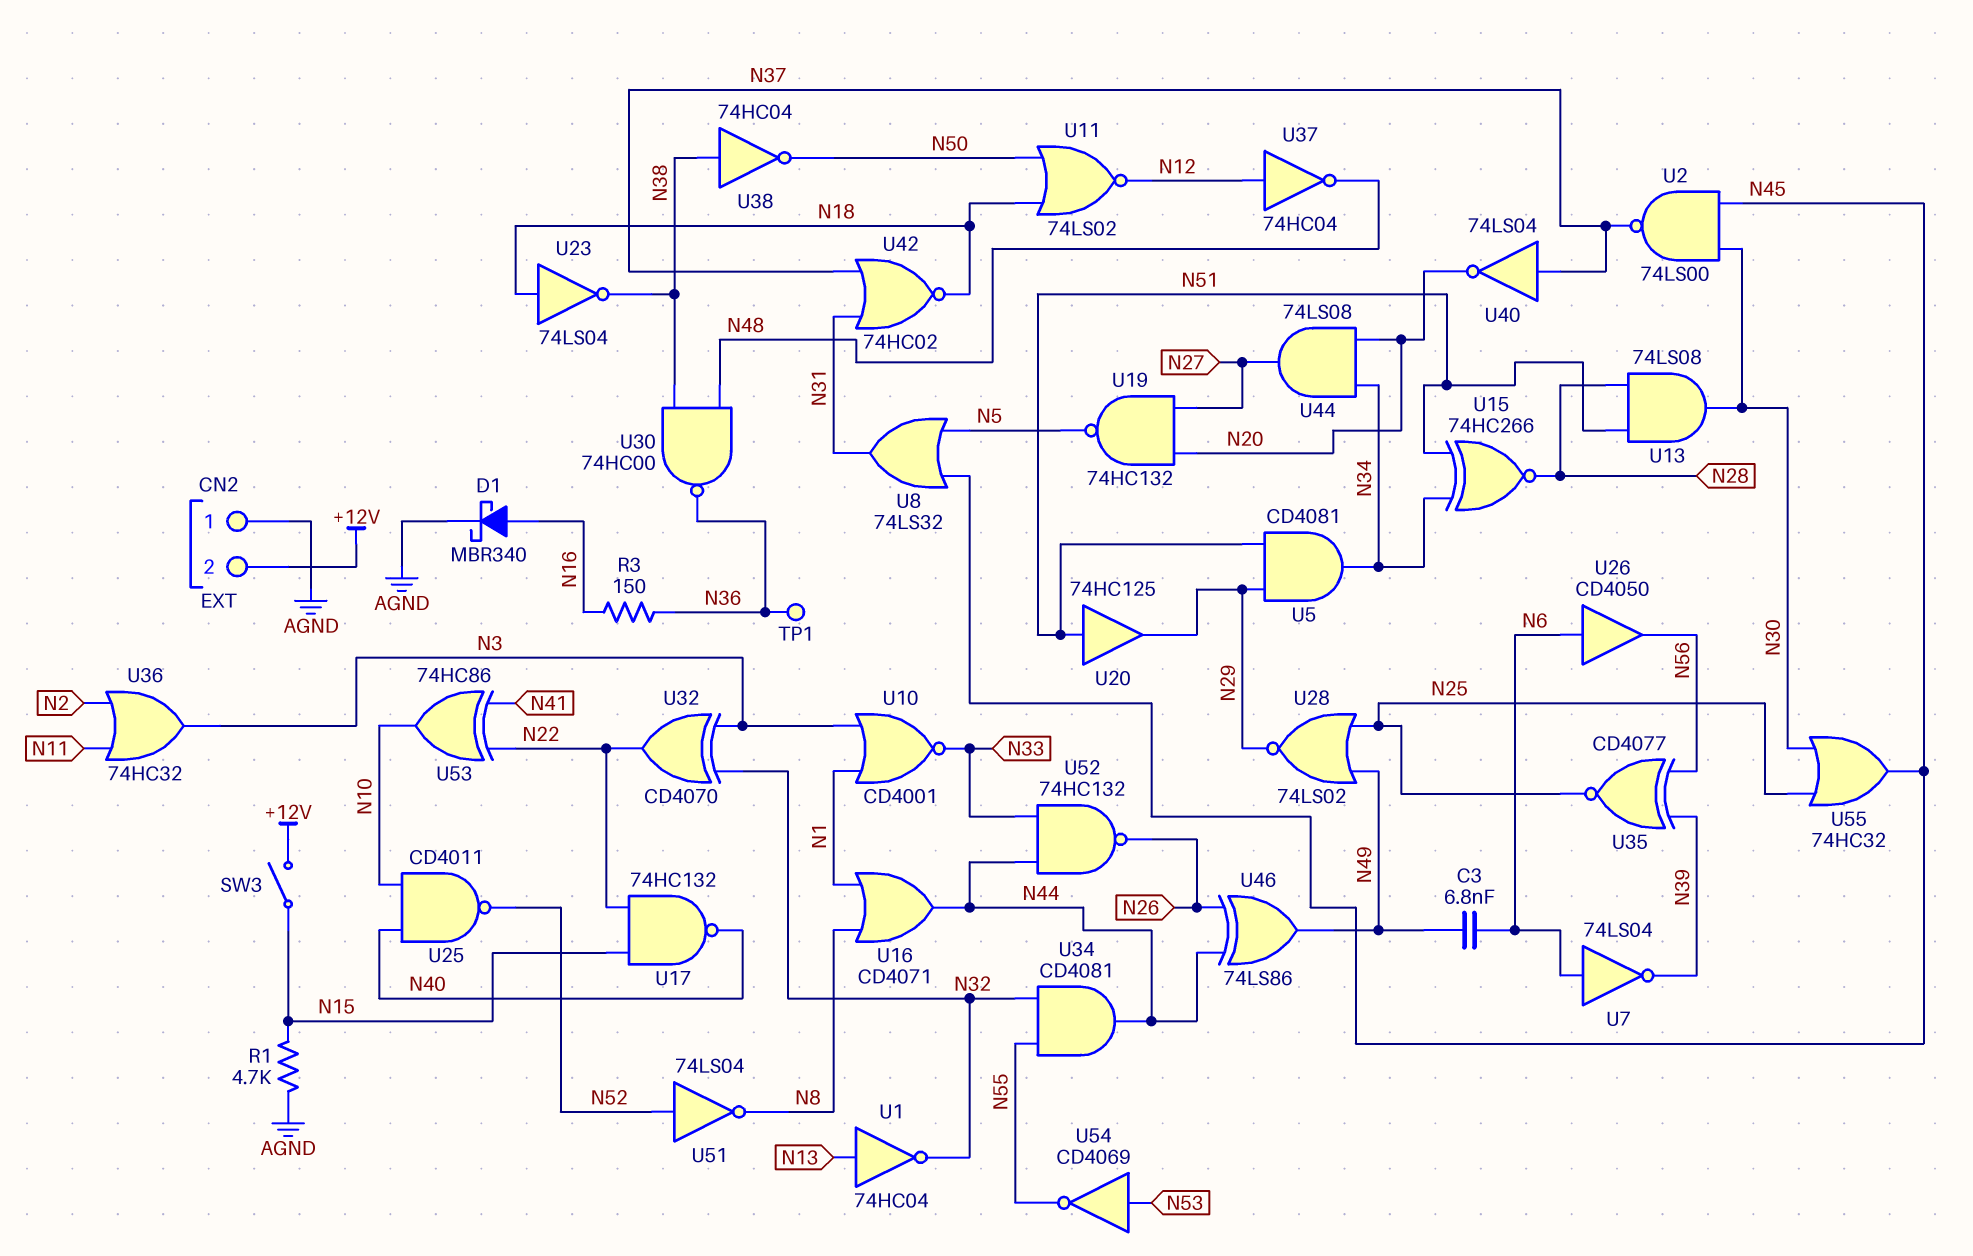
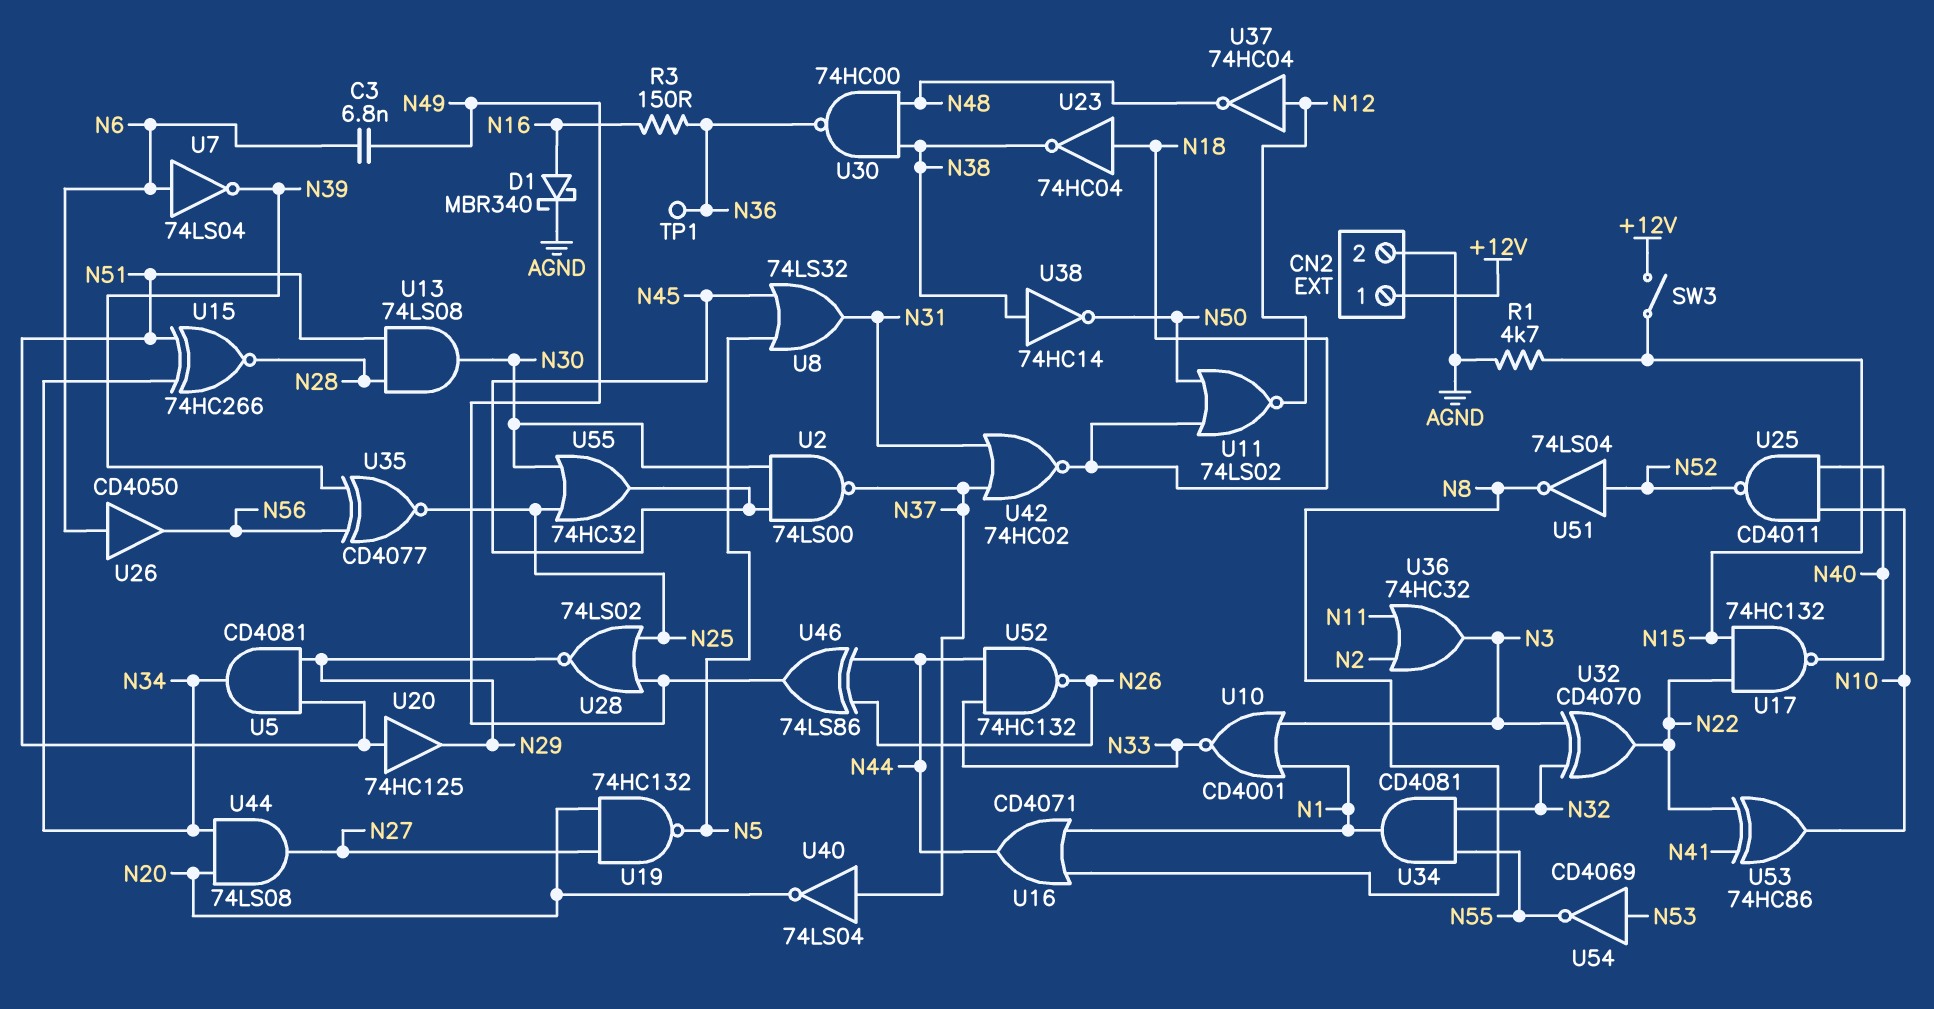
CN2 pin 1: AGND -> +12V
CN2 pin 2: +12V -> AGND
U1: NOT 74HC04 (in N13, out N32) -> none
U23: NOT 74LS04 (in N18, out N38) -> NOT 74HC04 (in N18, out N38)
U34: AND CD4081 (in N32, in N55, out N44) -> AND CD4081 (in N32, in N55, out N1)
U38: NOT 74HC04 (in N38, out N50) -> NOT 74HC14 (in N38, out N50)

